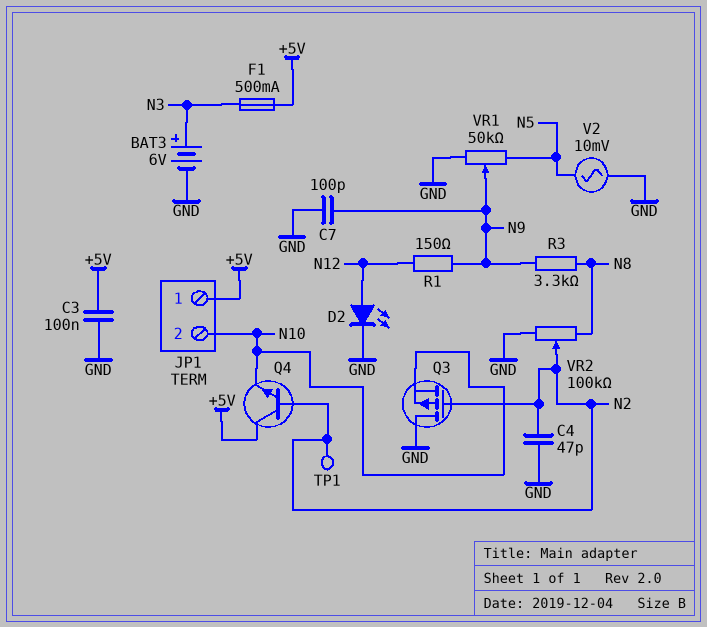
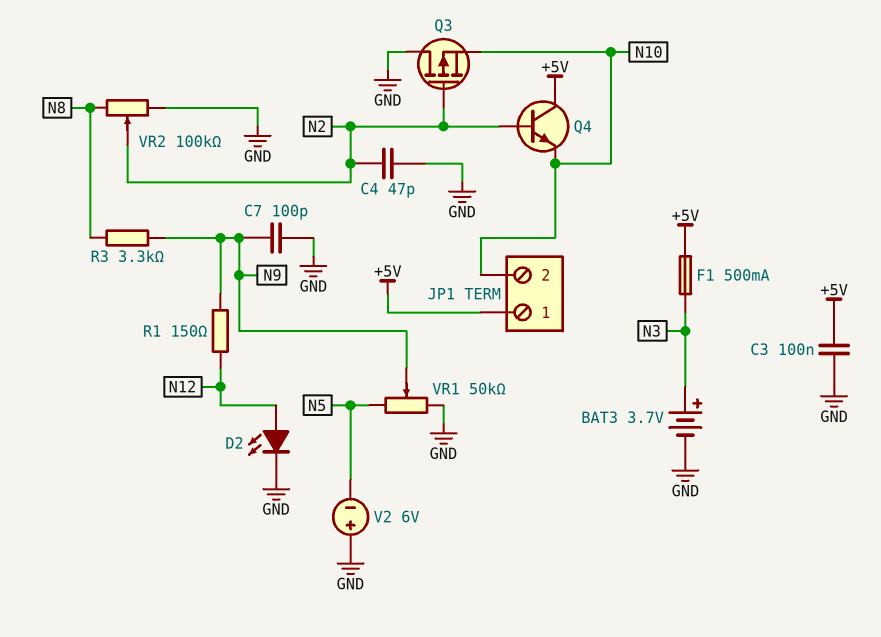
BAT3: 6V (plus N3, minus GND) -> 3.7V (plus N3, minus GND)
TP1: test point (N2) -> none
V2: AC 10mV (GND, N5) -> 6V (plus GND, minus N5)

